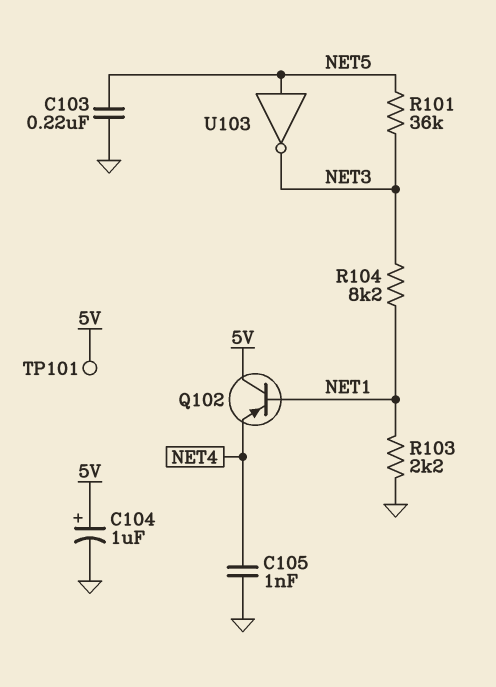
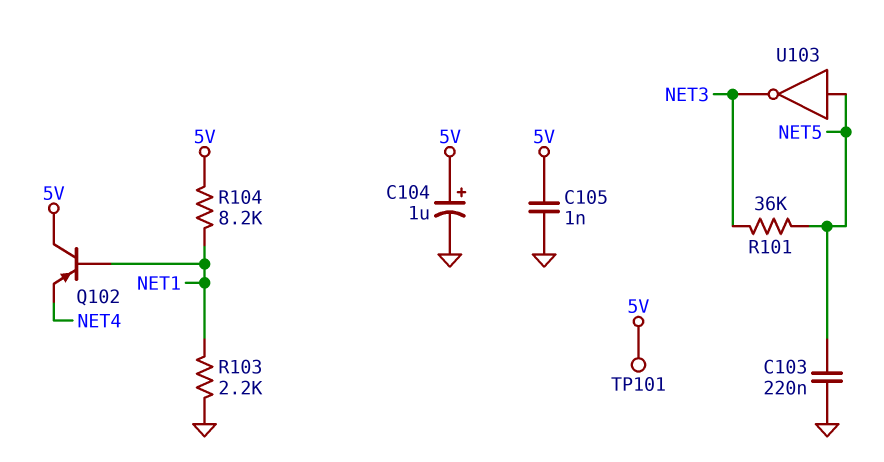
C105: 1nF (GND, NET4) -> 1nF (5V, GND)
R104: 8.2k (NET1, NET3) -> 8.2k (5V, NET1)

